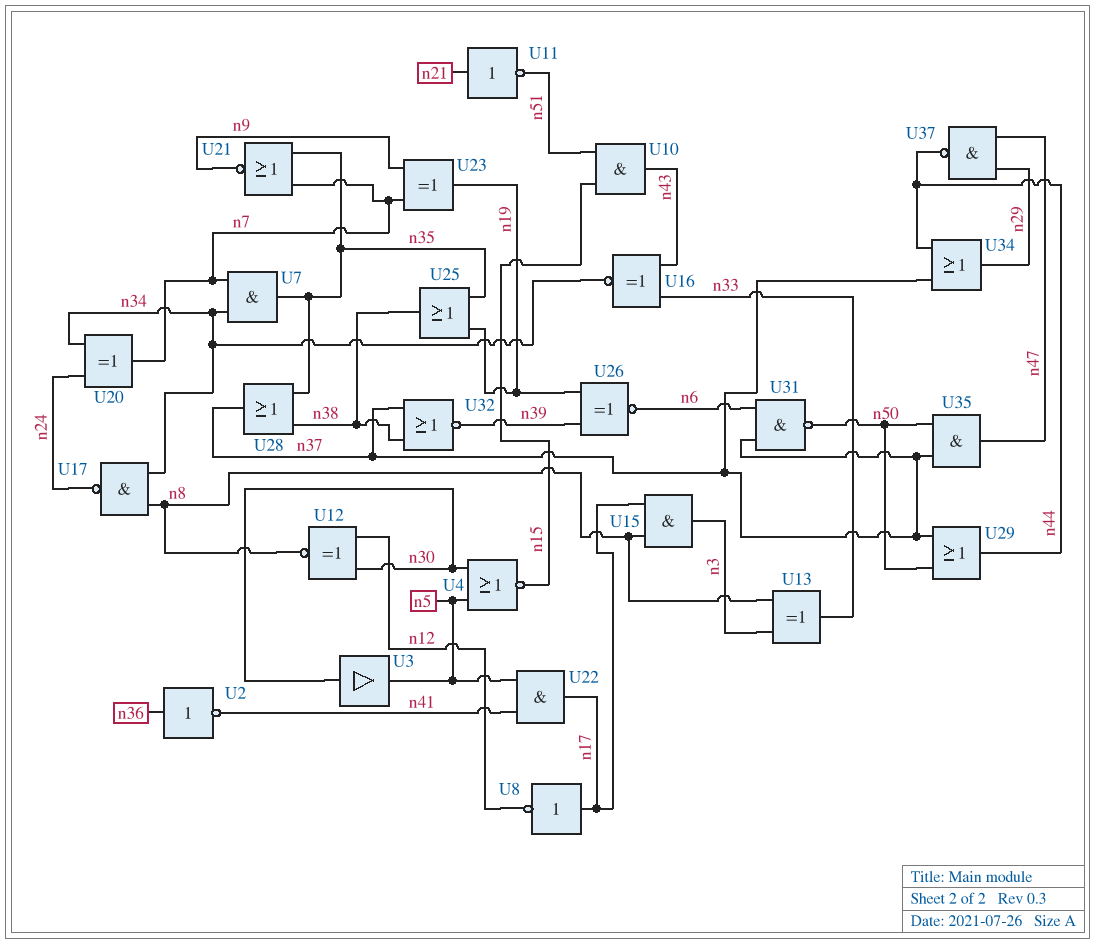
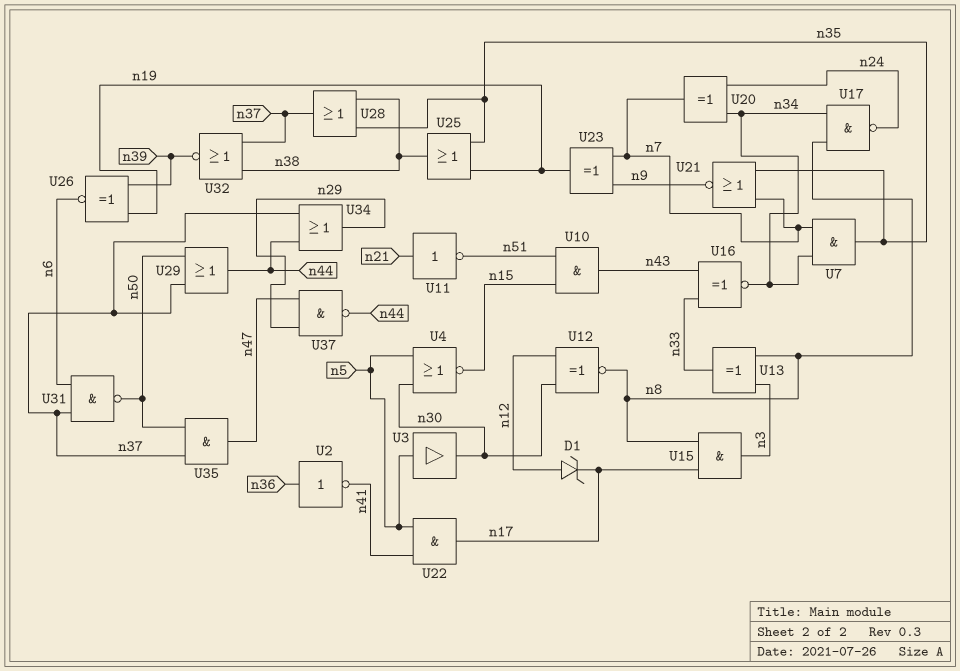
D1: none -> zener (A n12, K n17)
U3: buffer (in n30, out n5) -> buffer (in n5, out n30)
U8: NOT (in n17, out n12) -> none

